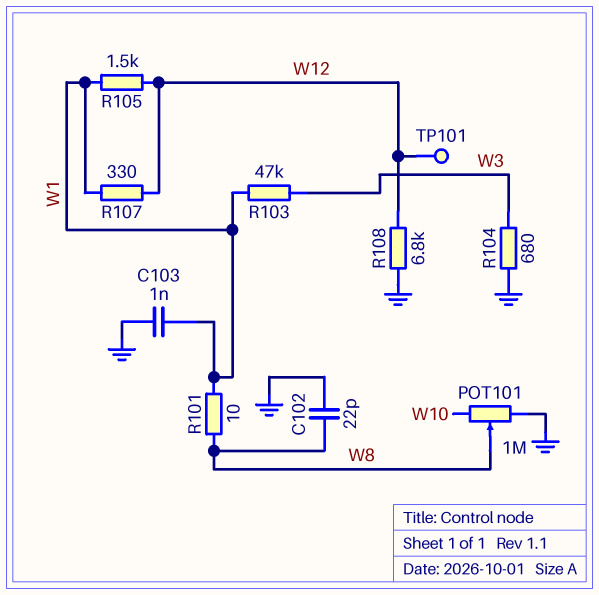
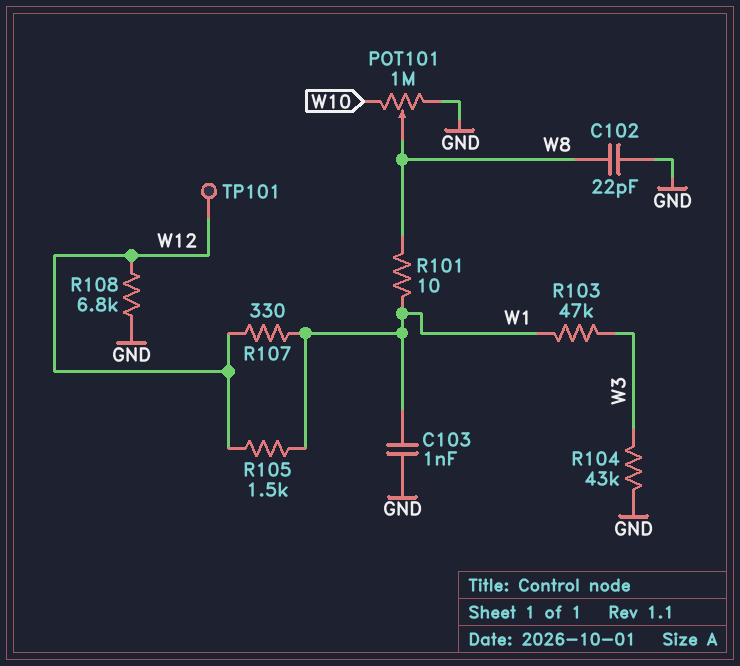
R104: 680 (GND, W3) -> 43k (GND, W3)

